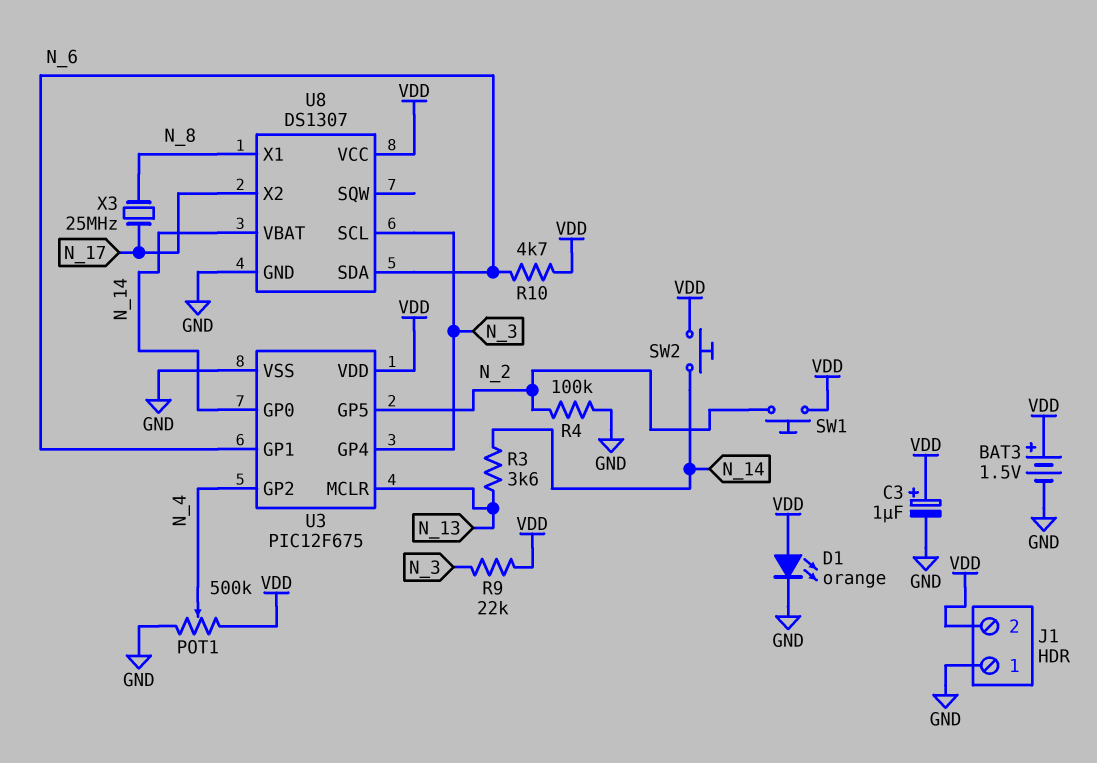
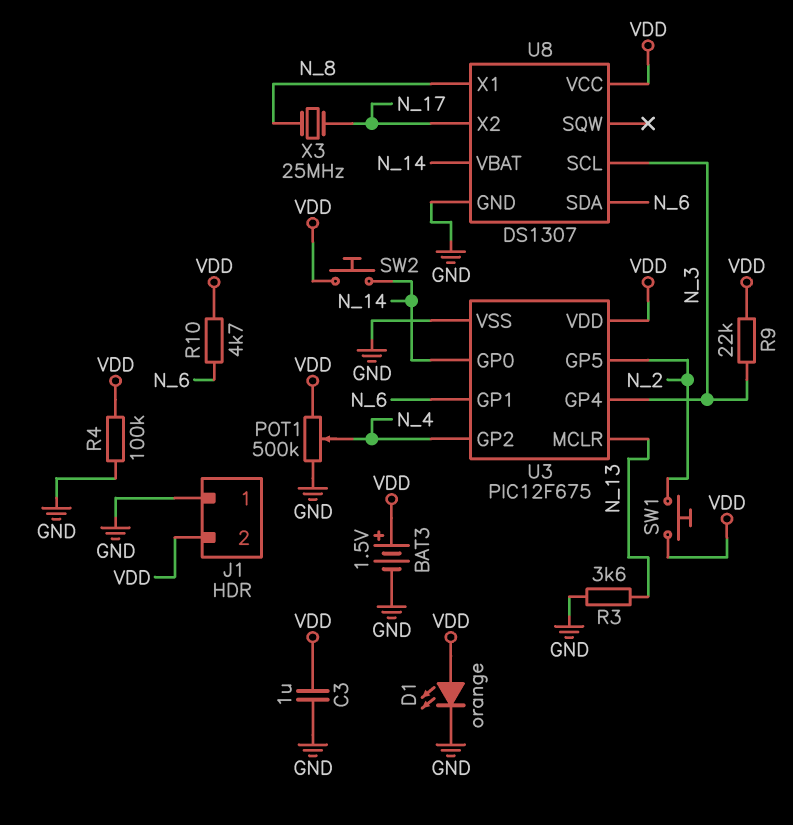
C3: 1uF (plus VDD, minus GND) -> 1uF (GND, VDD)
R3: 3.6k (N_13, N_14) -> 3.6k (GND, N_13)
R4: 100k (GND, N_2) -> 100k (GND, VDD)

